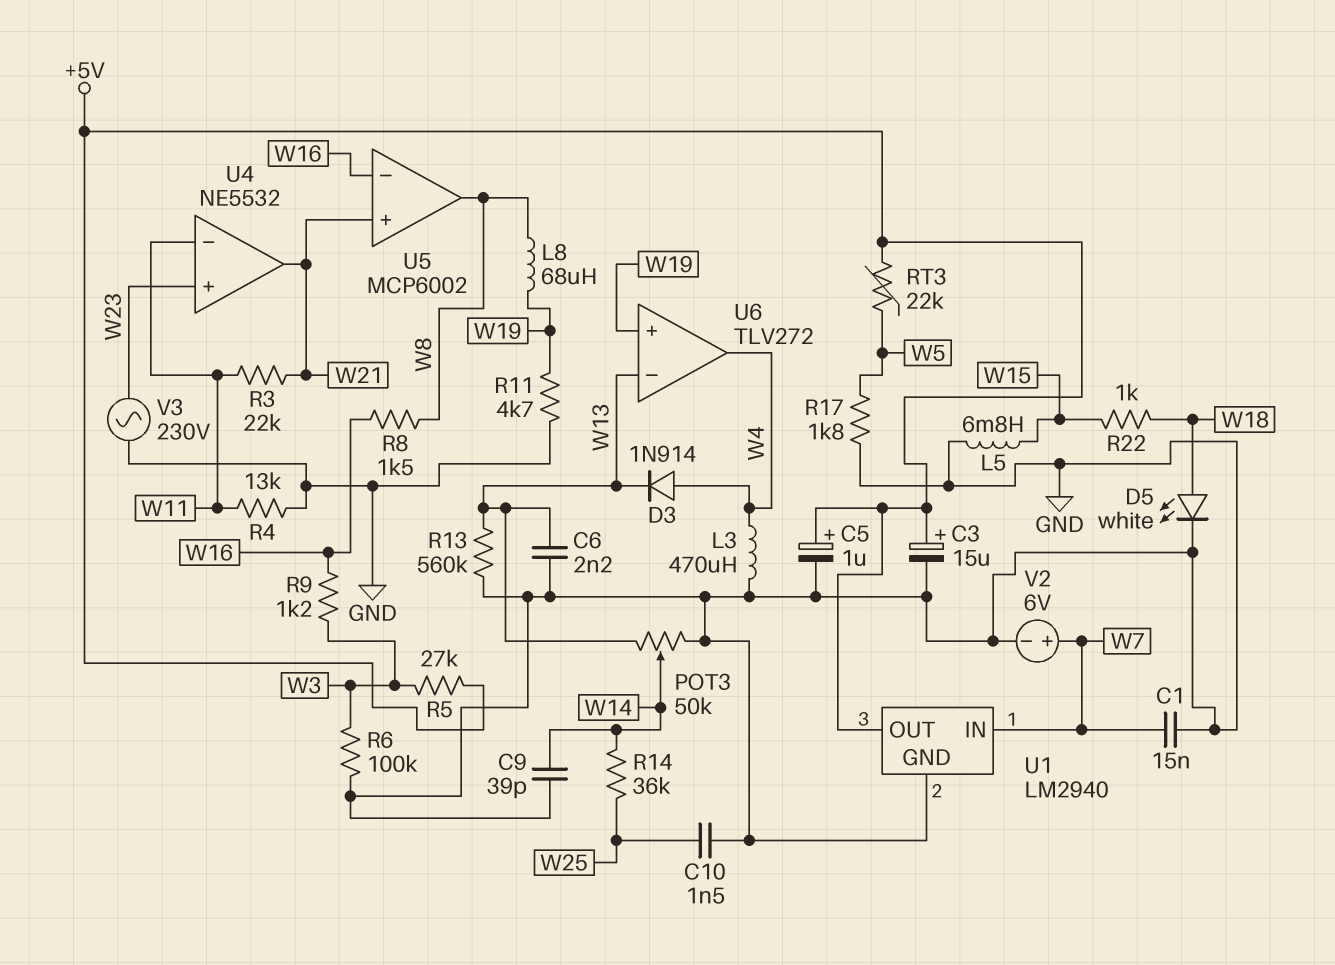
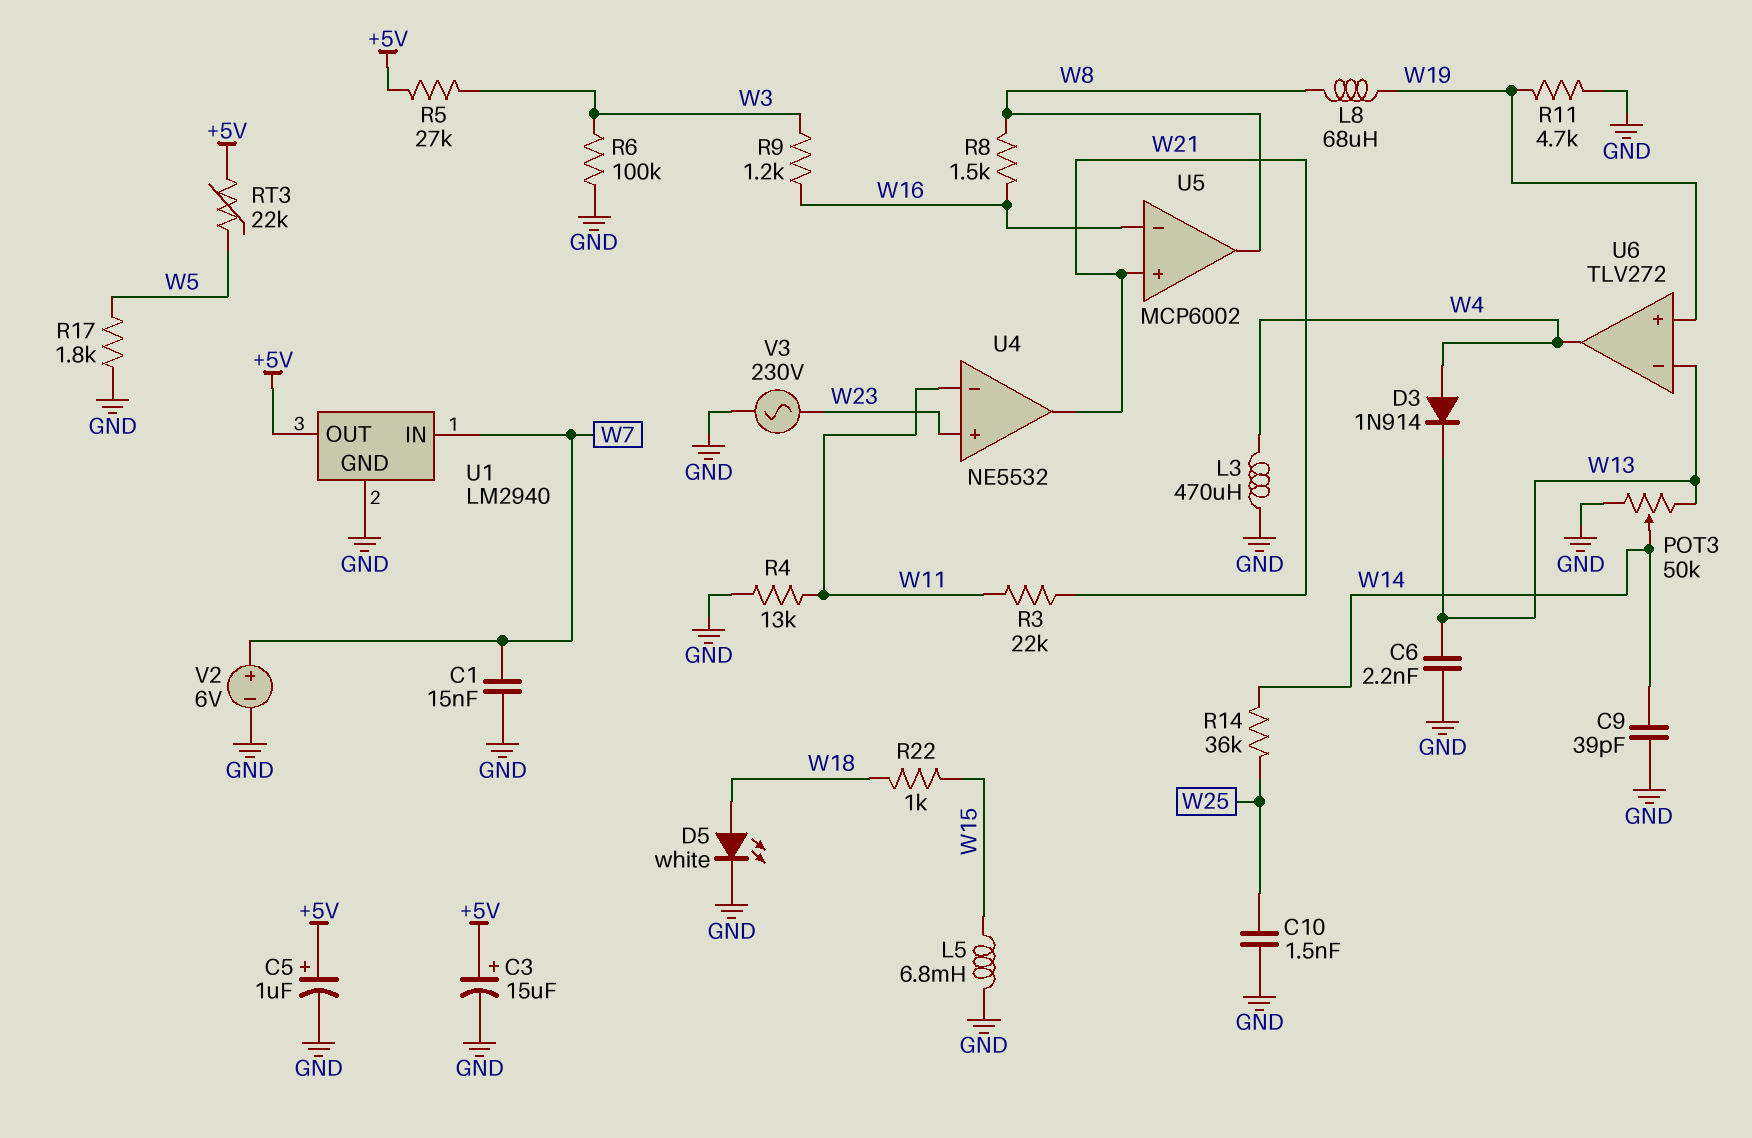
R13: 560k (GND, W13) -> none

